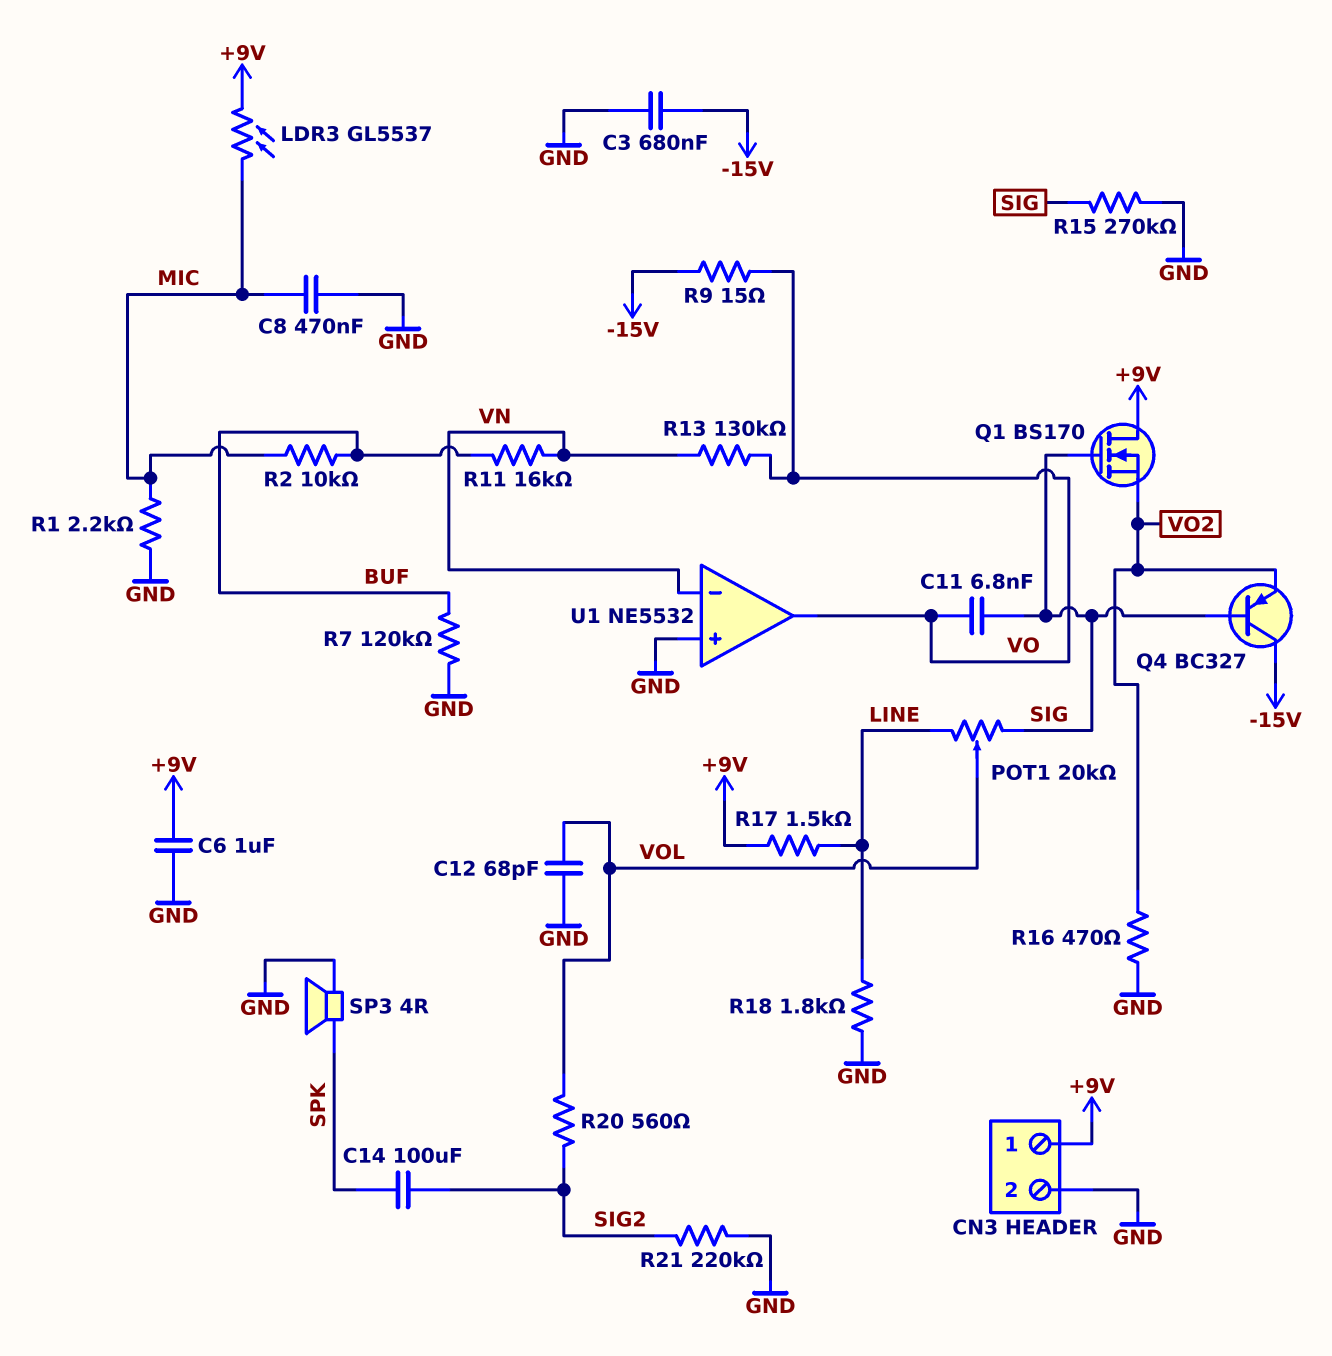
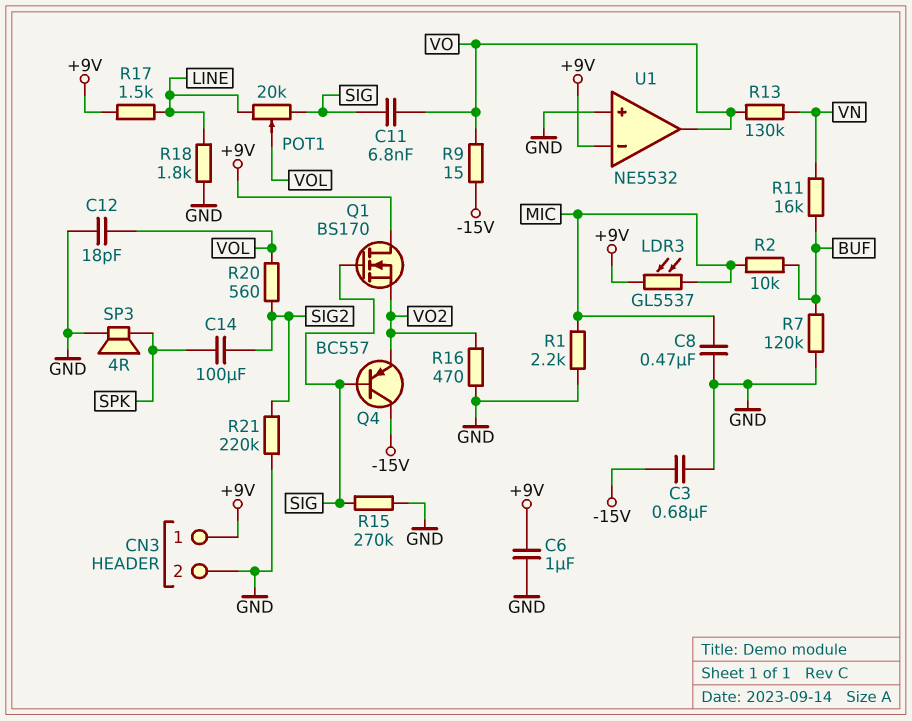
C12: 68pF (GND, VOL) -> 18pF (GND, VOL)
Q4: PNP BC327 (B SIG, C -15V, E VO2) -> PNP BC557 (B SIG, C -15V, E VO2)
U1 pin in-: VN -> +9V

